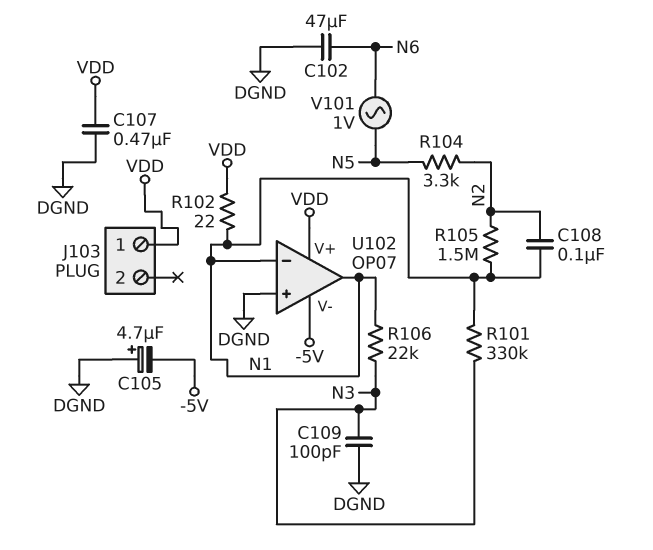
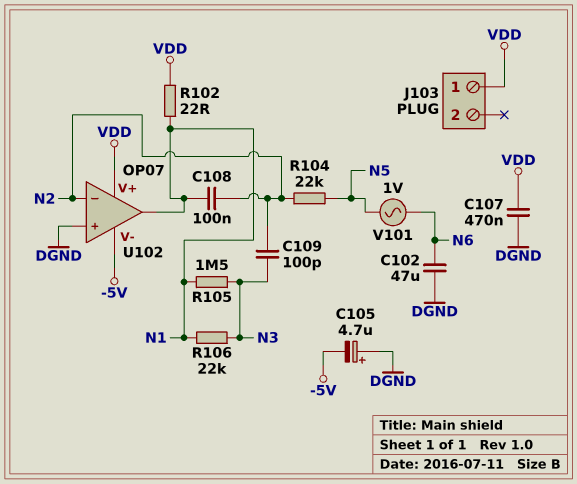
C109: 100pF (DGND, N3) -> 100pF (N2, N3)
R101: 330k (N1, N3) -> none
R104: 3.3k (N2, N5) -> 22k (N2, N5)
R105: 1.5M (N1, N2) -> 1.5M (N1, N3)
U102 pin in-: N1 -> N2

